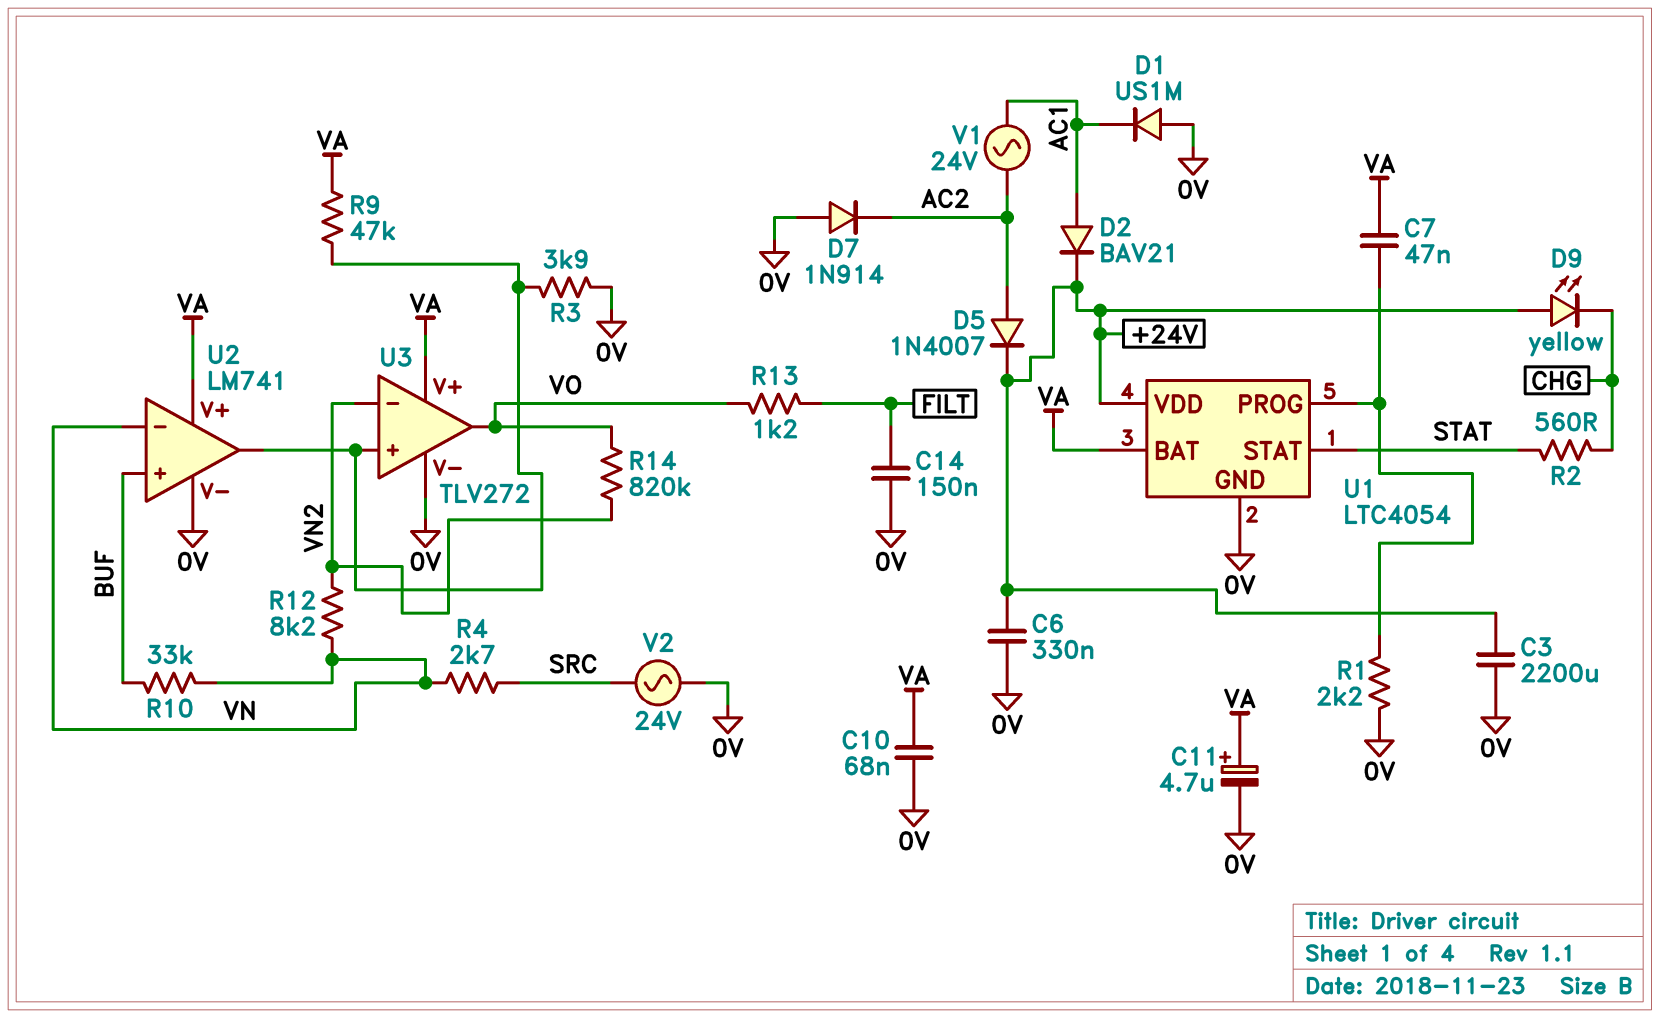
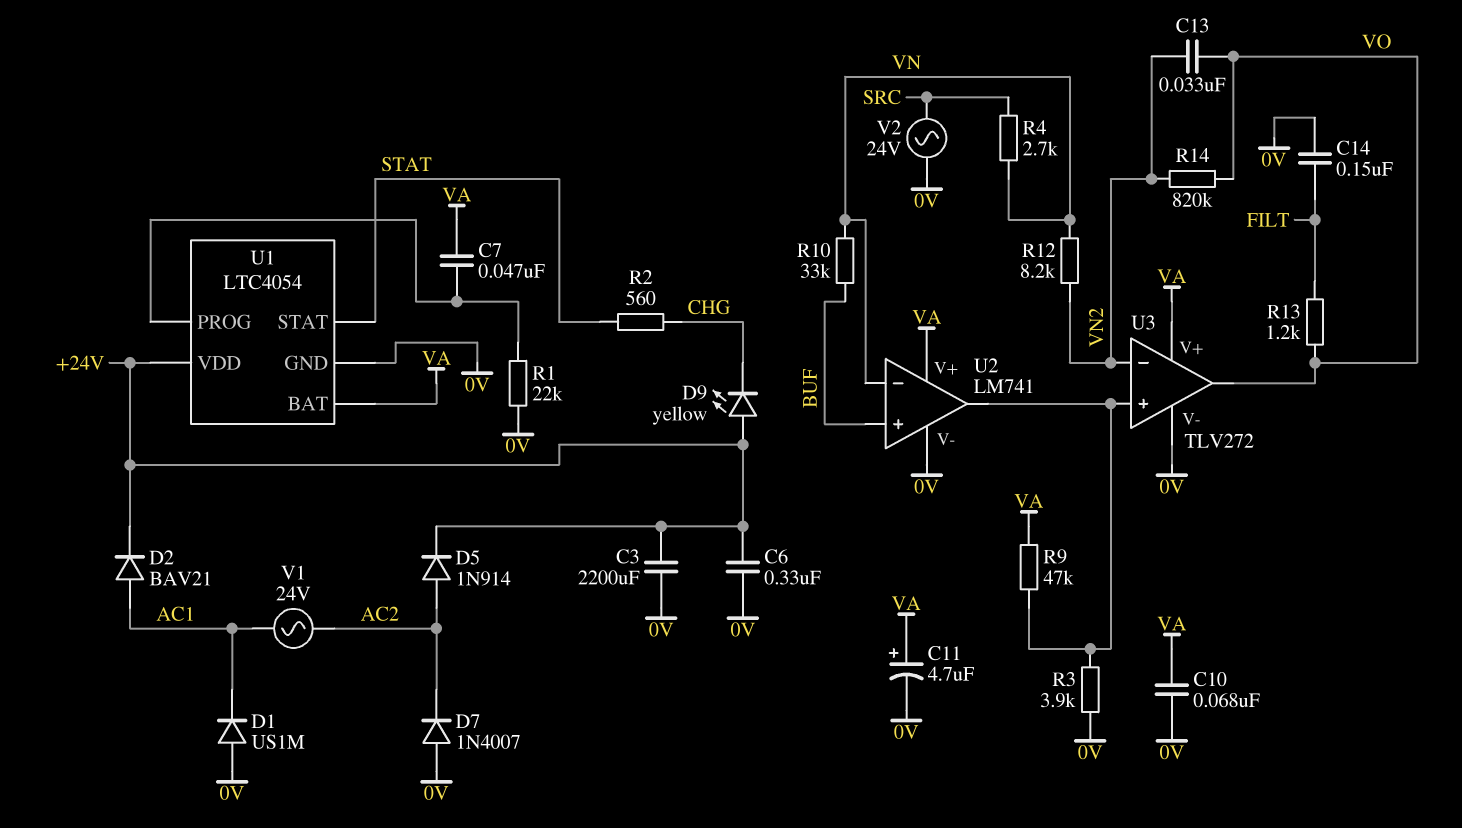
C13: none -> 33nF (VN2, VO)
D5: diode 1N4007 (A AC2, K +24V) -> diode 1N914 (A AC2, K +24V)
D7: diode 1N914 (A 0V, K AC2) -> diode 1N4007 (A 0V, K AC2)
R1: 2.2k (0V, U1/PROG) -> 22k (0V, U1/PROG)

